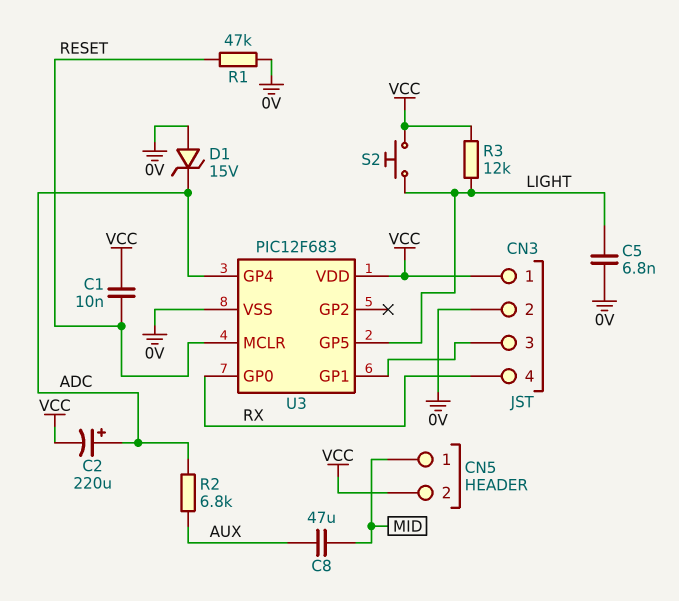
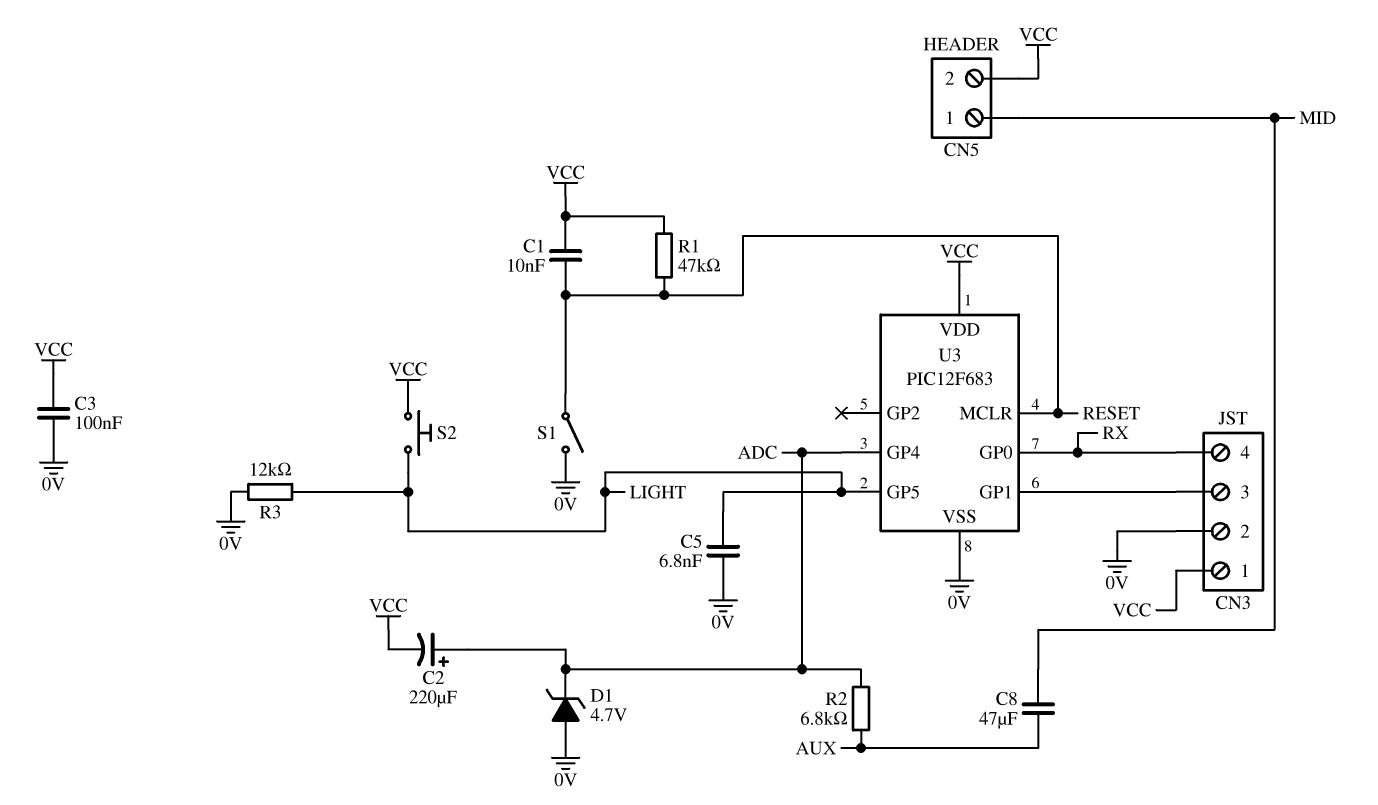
C3: none -> 100nF (0V, VCC)
D1: zener 15V (A 0V, K ADC) -> zener 4.7V (A 0V, K ADC)
R1: 47k (0V, RESET) -> 47k (RESET, VCC)
R3: 12k (LIGHT, VCC) -> 12k (0V, LIGHT)
S1: none -> switch (0V, RESET)

